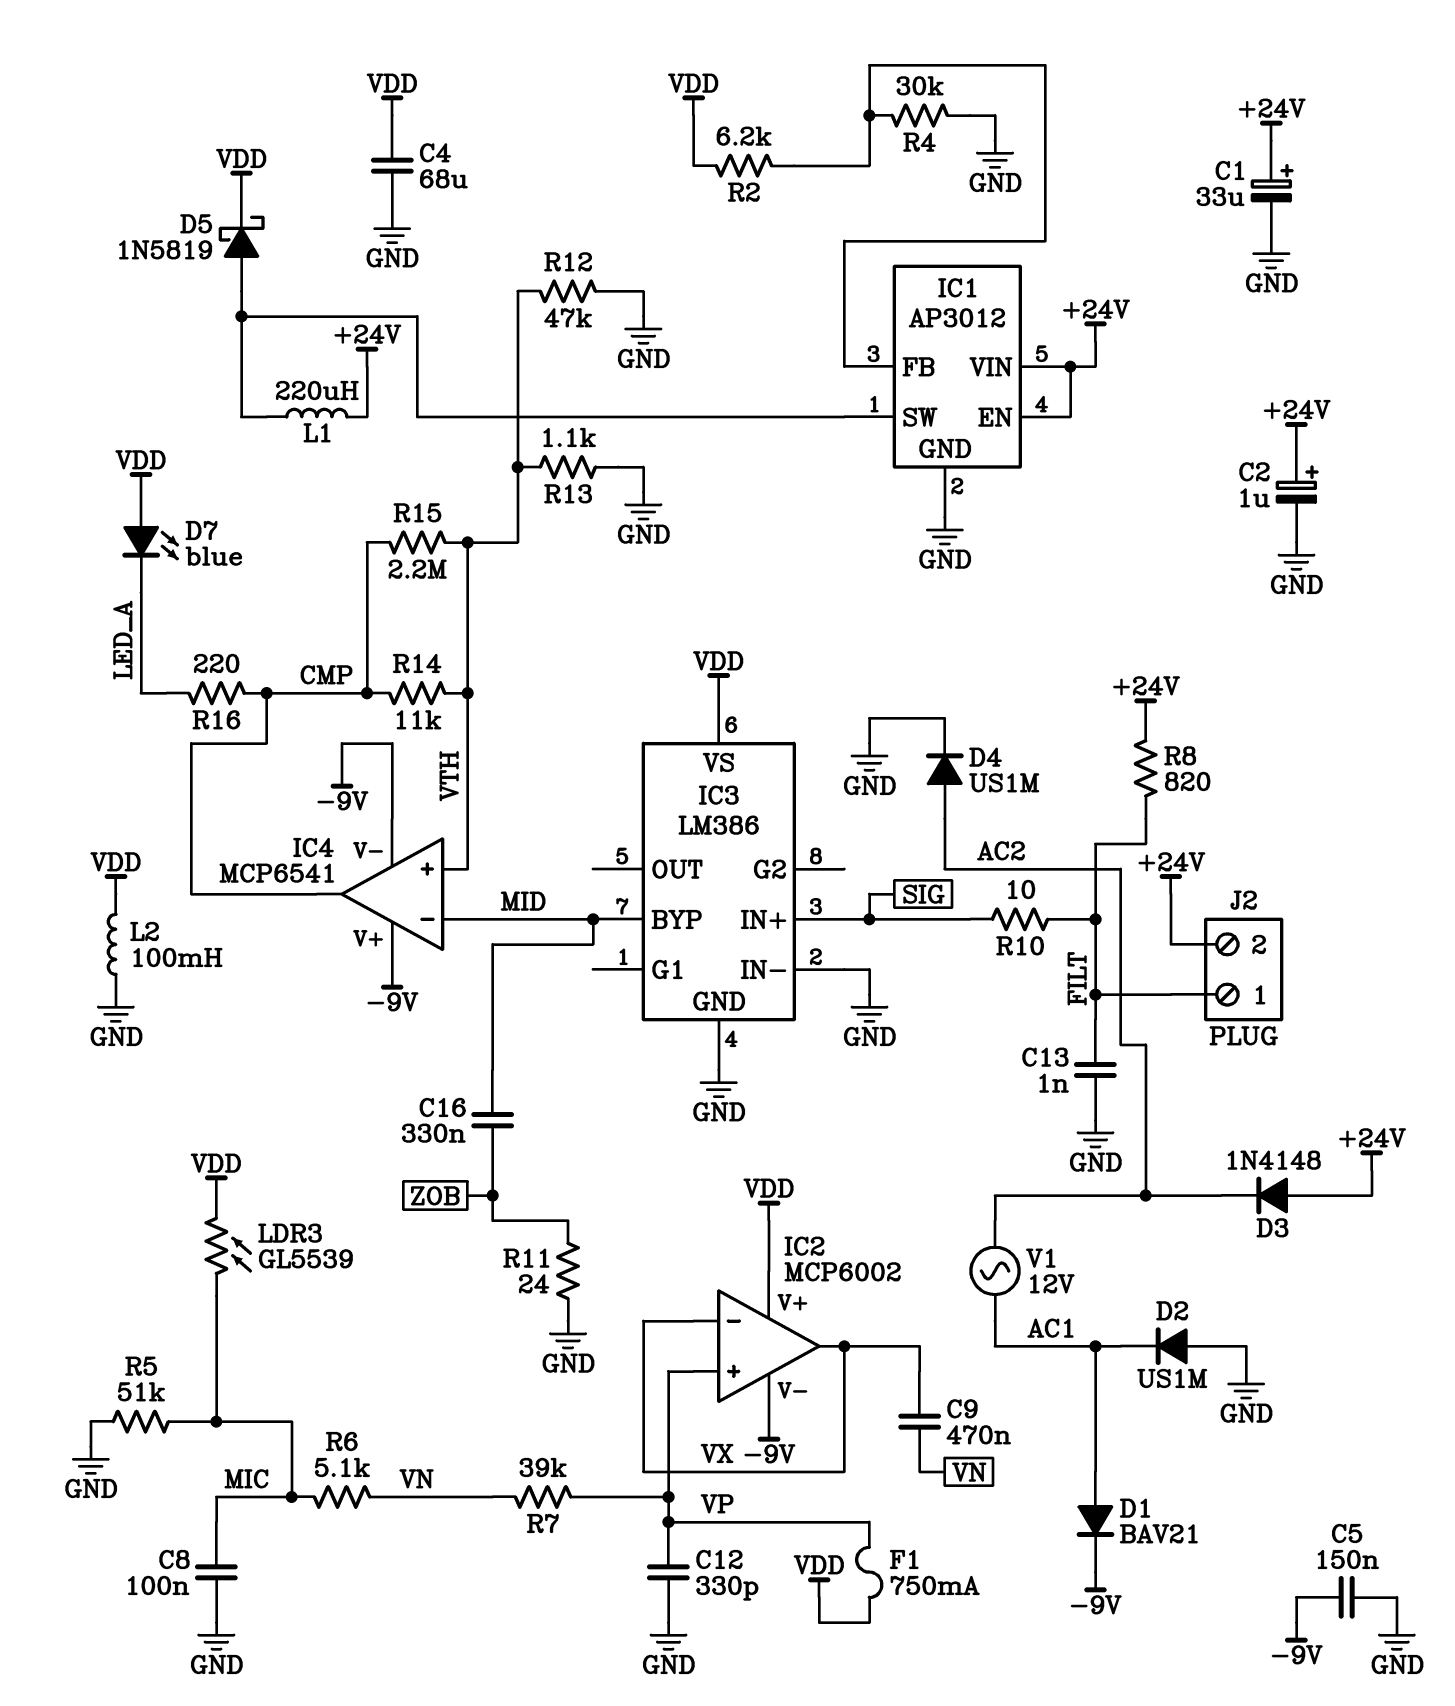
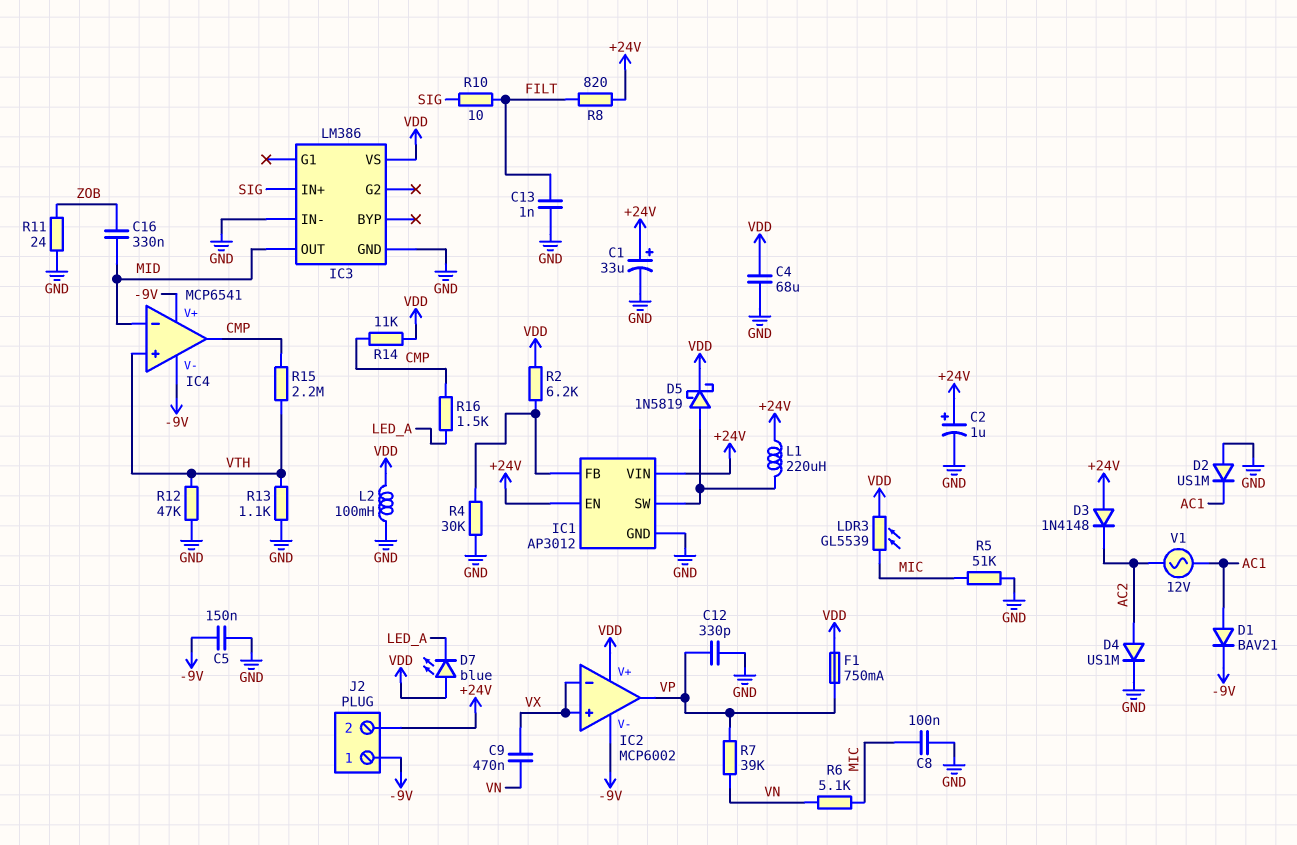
IC2 pin in+: VP -> VX
IC2 pin out: VX -> VP
IC3 pin BYP: MID -> none
IC3 pin OUT: none -> MID
J2 pin 1: FILT -> -9V
R14: 11k (CMP, VTH) -> 11k (CMP, VDD)
R16: 220 (CMP, LED_A) -> 1.5k (CMP, LED_A)

